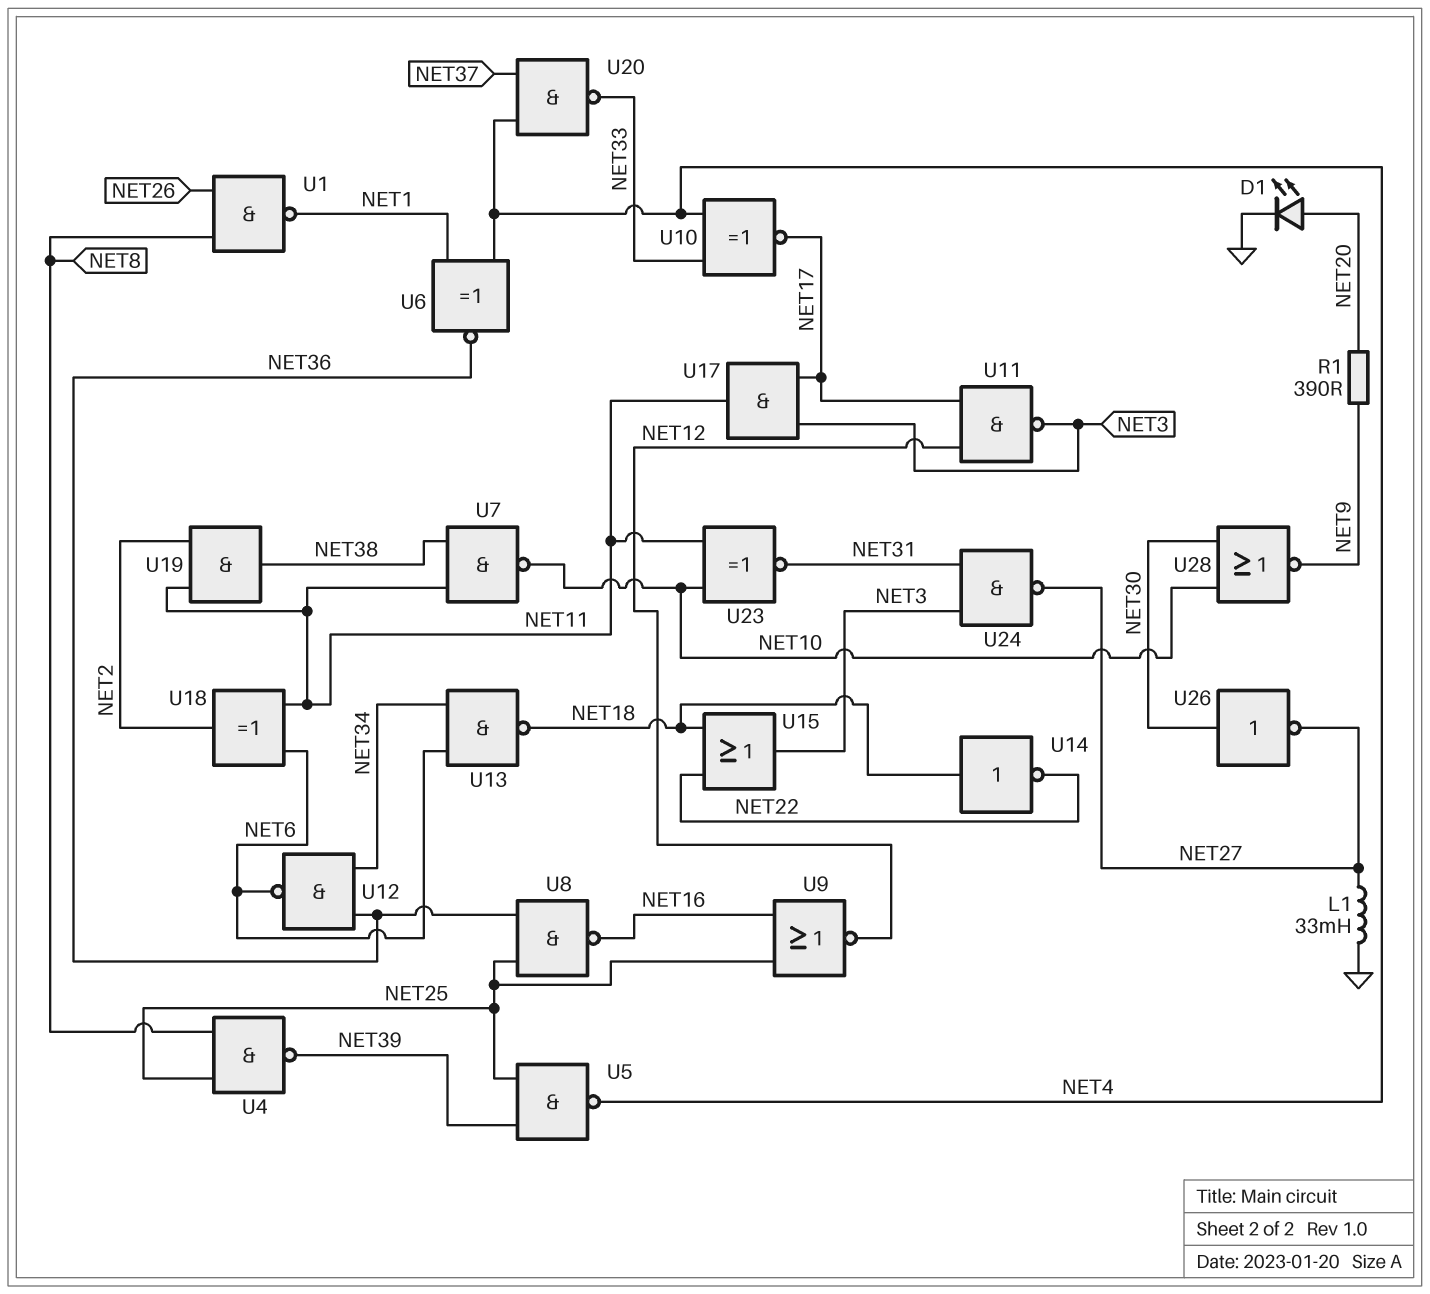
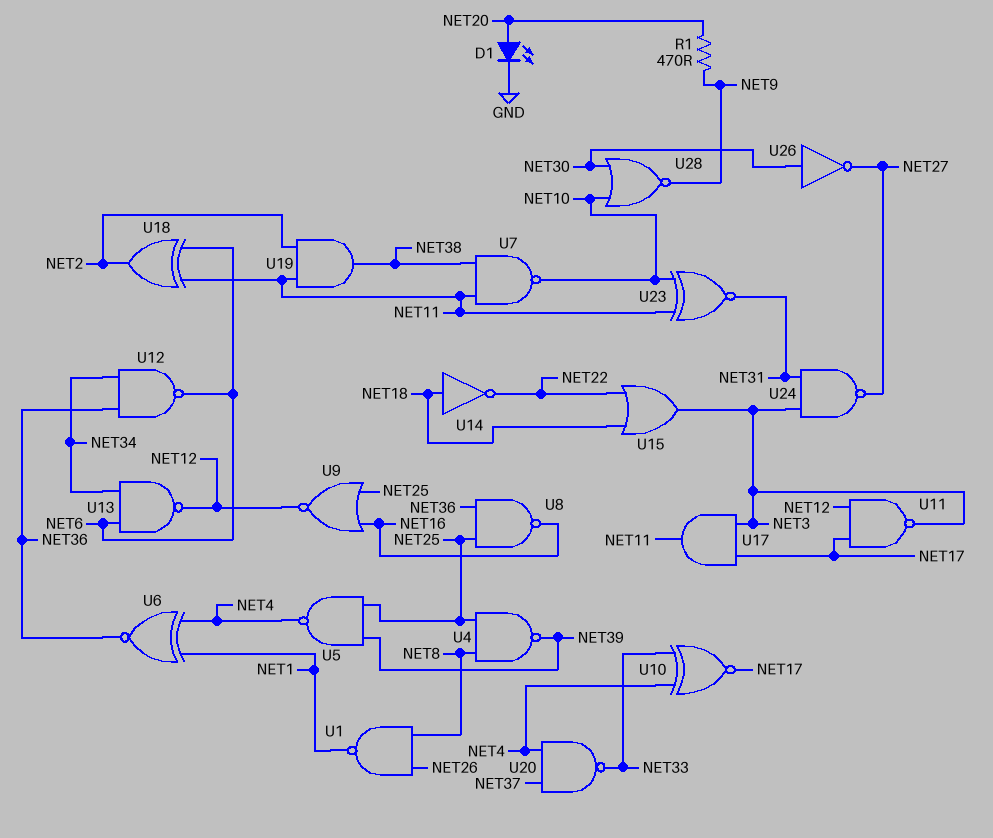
L1: 33mH (GND, NET27) -> none
R1: 390 (NET9, NET20) -> 470 (NET9, NET20)
U13: NAND (in NET6, in NET34, out NET18) -> NAND (in NET6, in NET34, out NET12)

